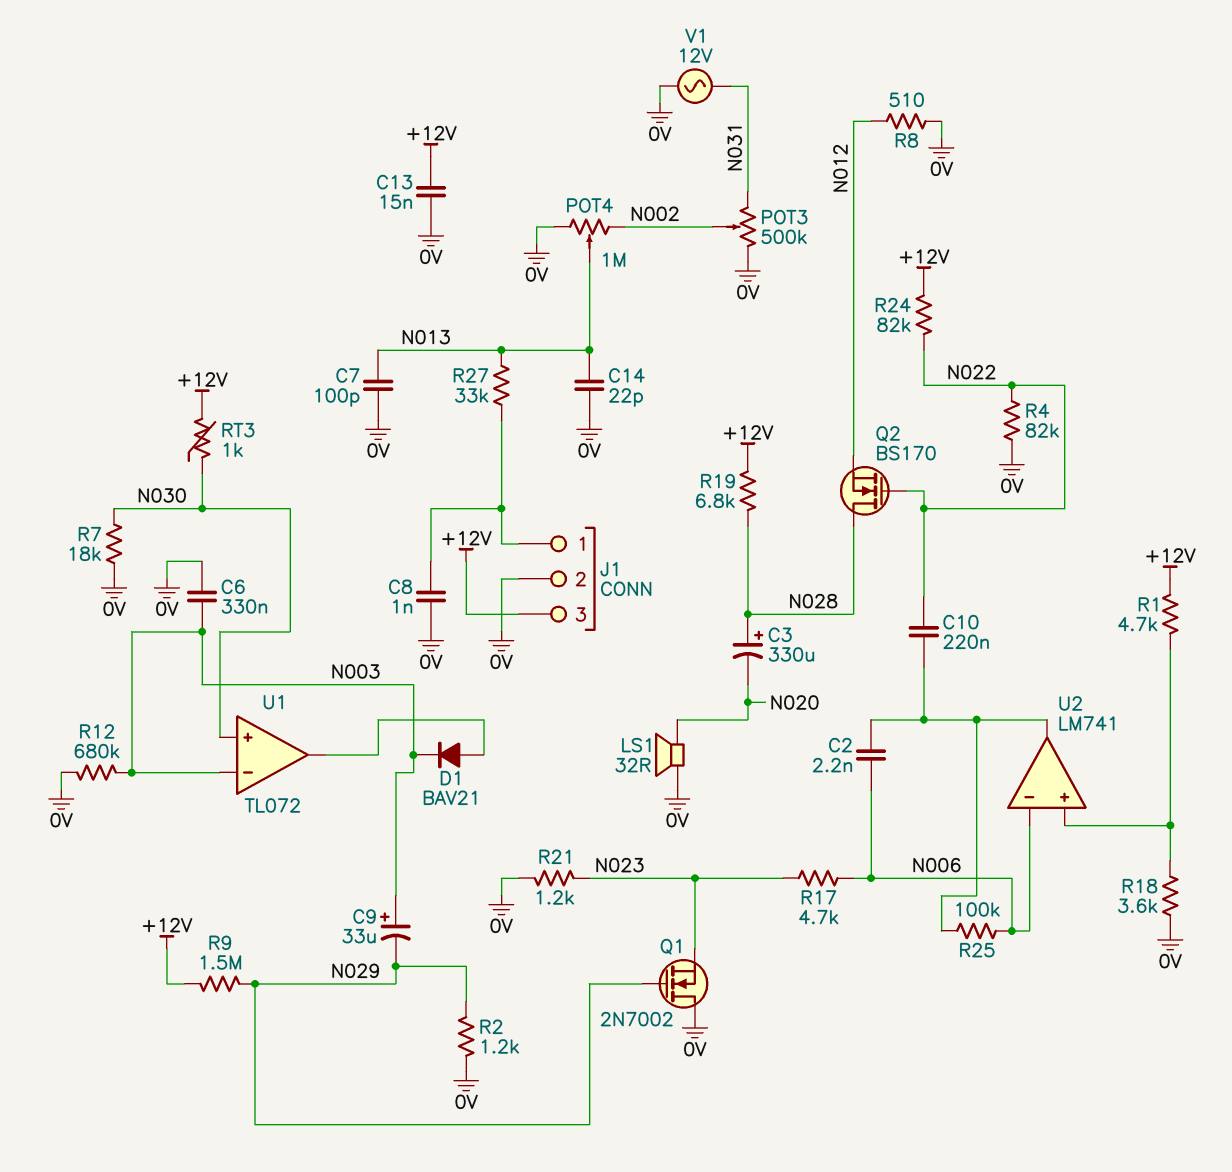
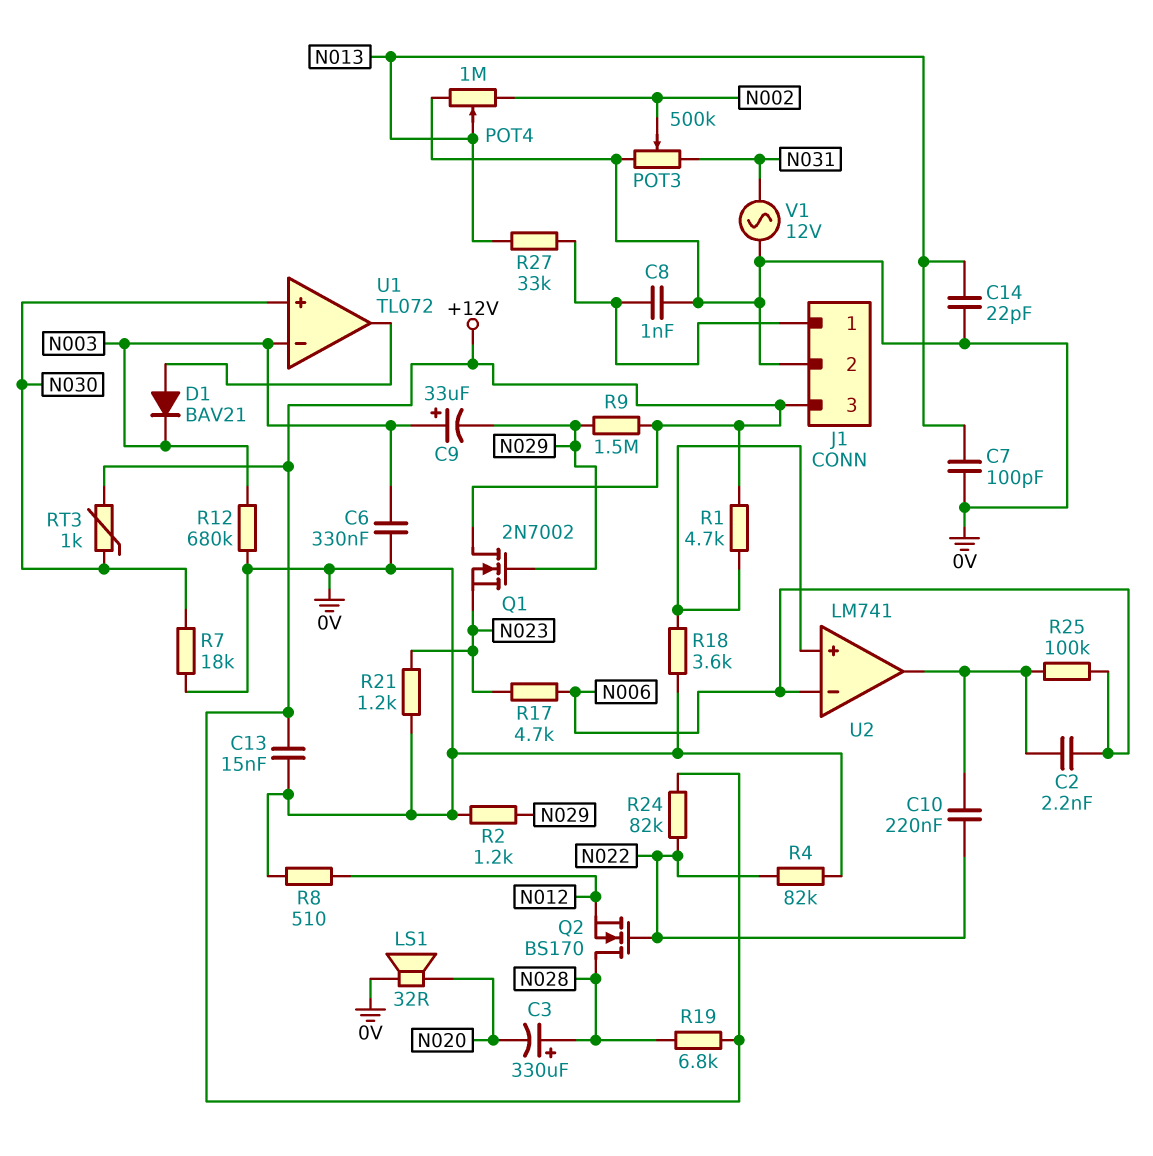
Q1: NMOS 2N7002 (G N029, D 0V, S N023) -> NMOS 2N7002 (G N029, D +12V, S N023)

